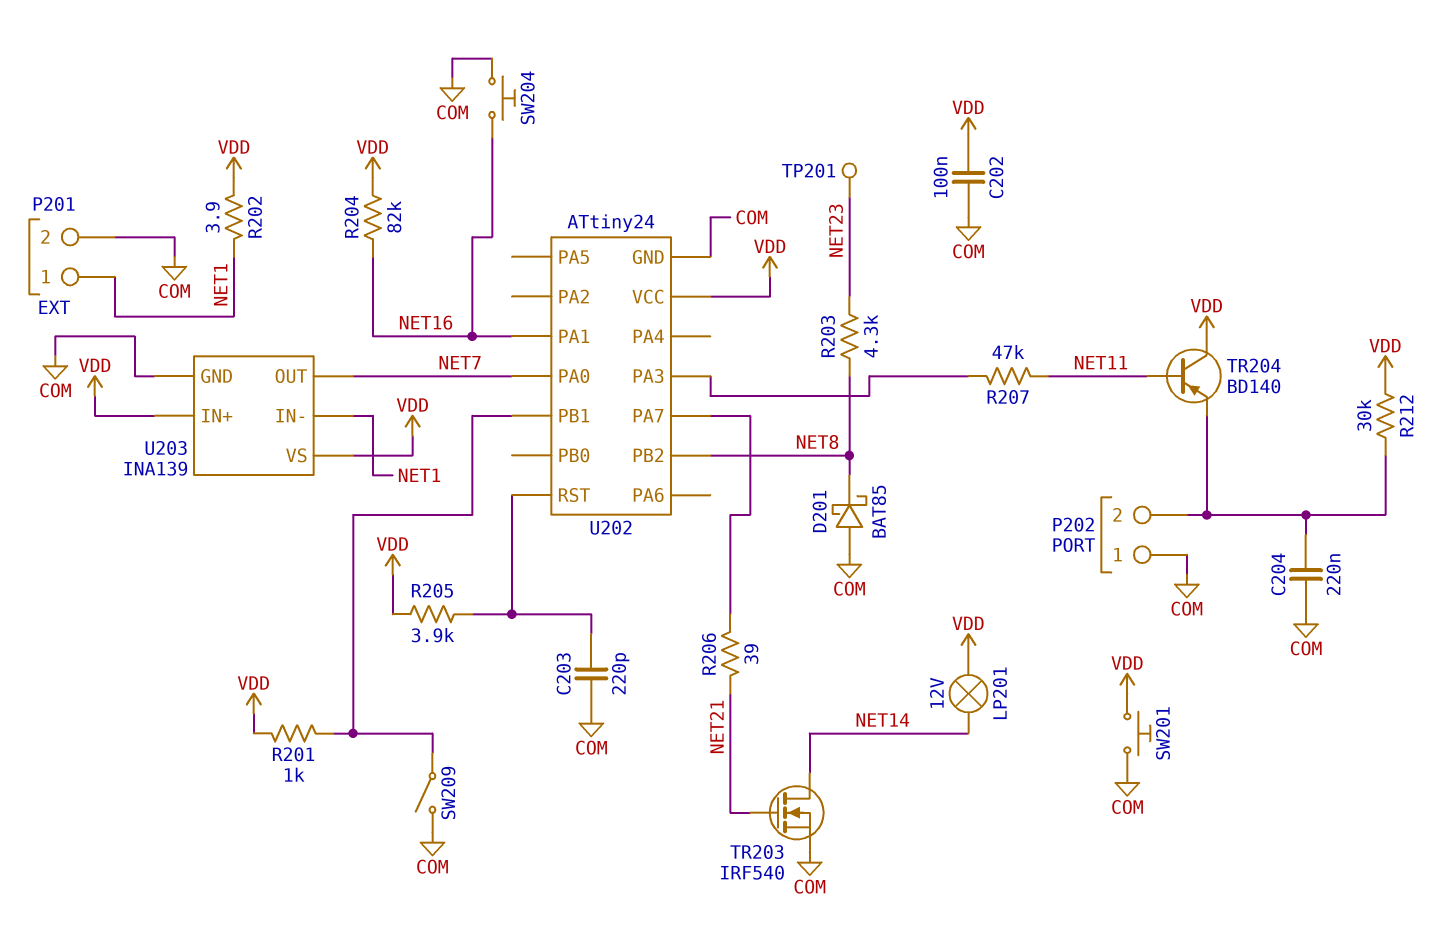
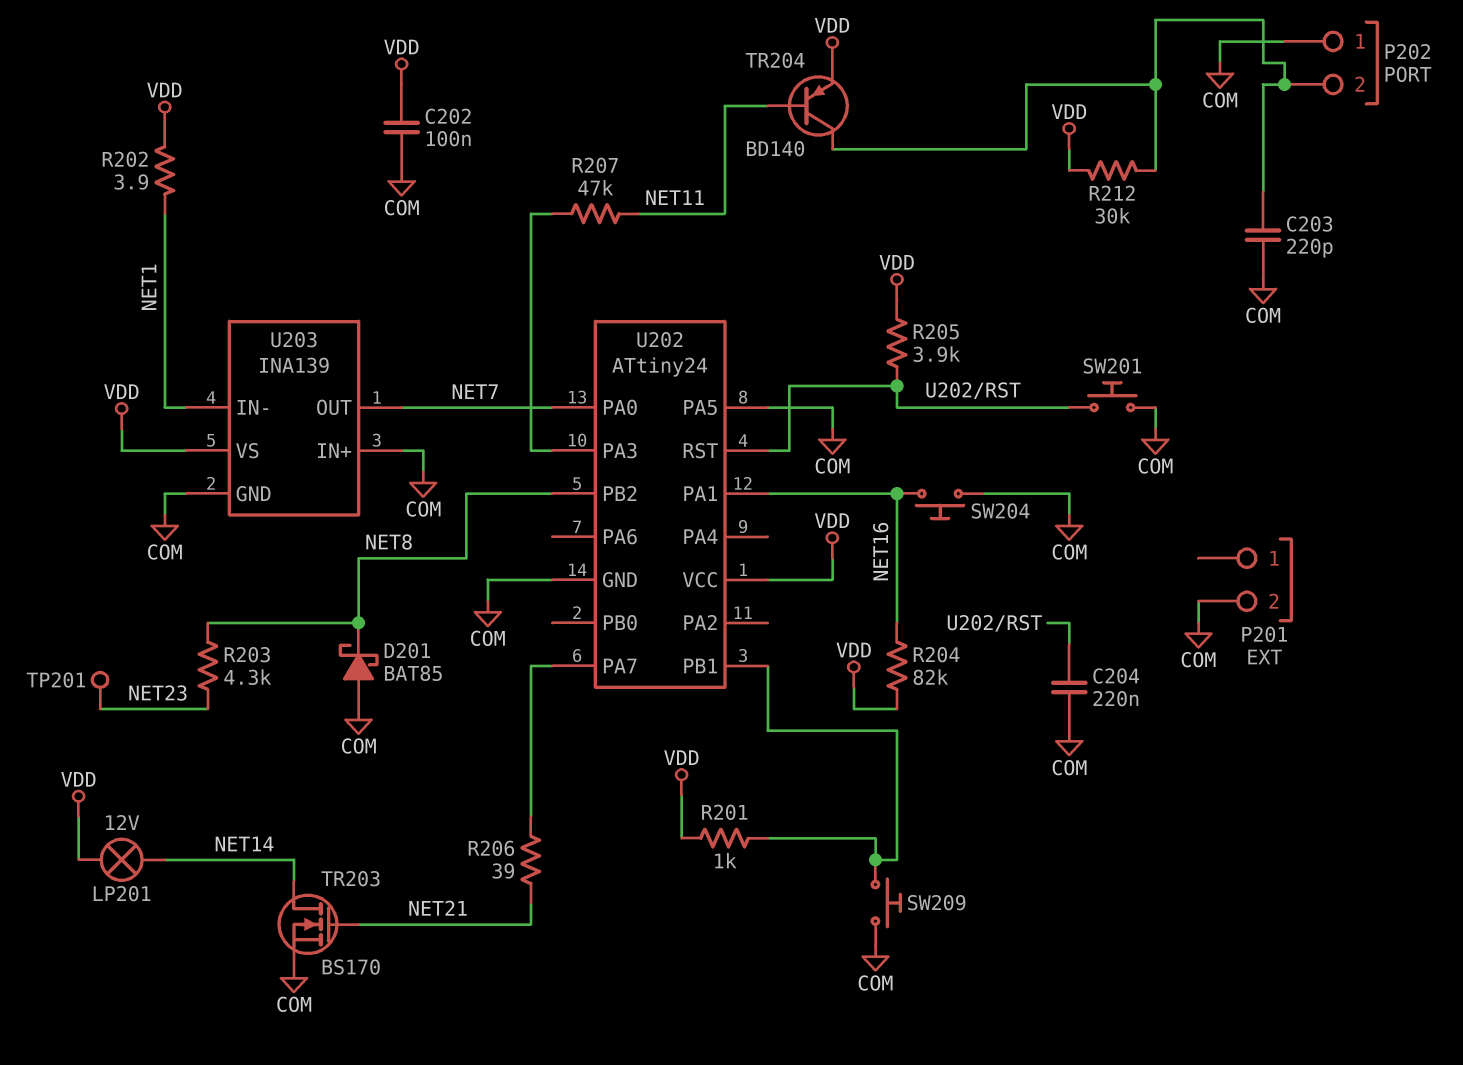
C203: 220pF (COM, U202/RST) -> 220pF (COM, P202/2)
C204: 220nF (COM, P202/2) -> 220nF (COM, U202/RST)
P201 pin 1: NET1 -> none
SW201: button (COM, VDD) -> button (COM, U202/RST)
SW209: switch (COM, U202/PB1) -> button (COM, U202/PB1)
TR203: NMOS IRF540 (G NET21, D NET14, S COM) -> NMOS BS170 (G NET21, D NET14, S COM)
TR204: PNP BD140 (B NET11, C VDD, E P202/2) -> PNP BD140 (B NET11, C P202/2, E VDD)
U202 pin PA5: none -> COM
U203 pin IN+: VDD -> COM

